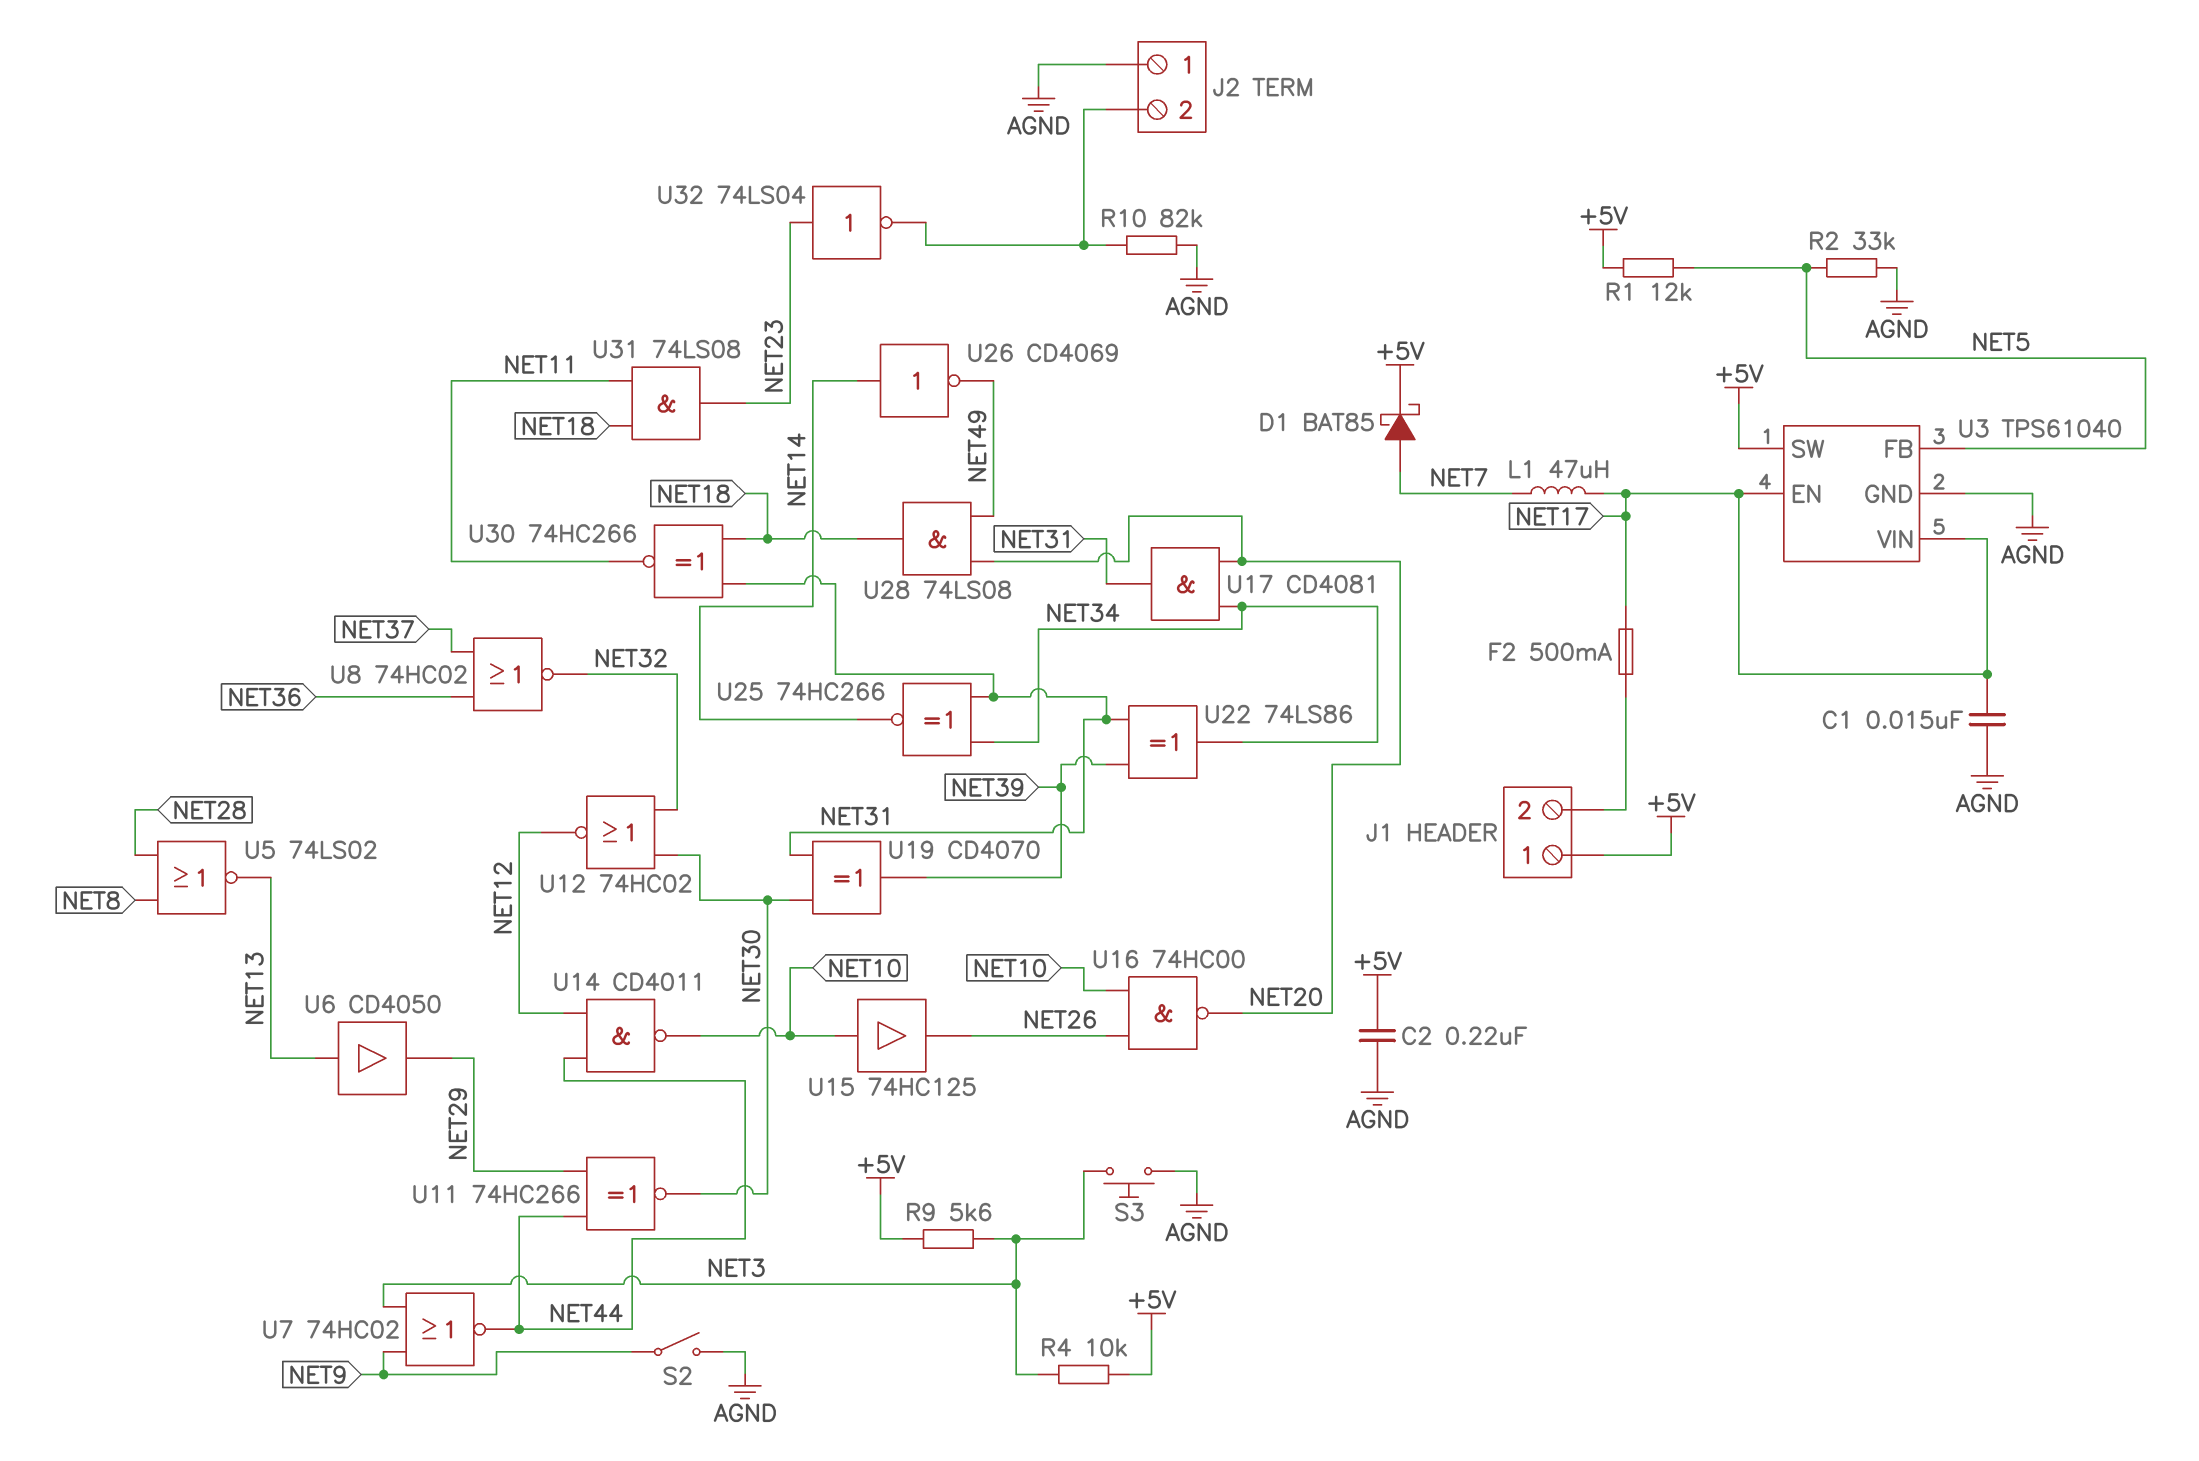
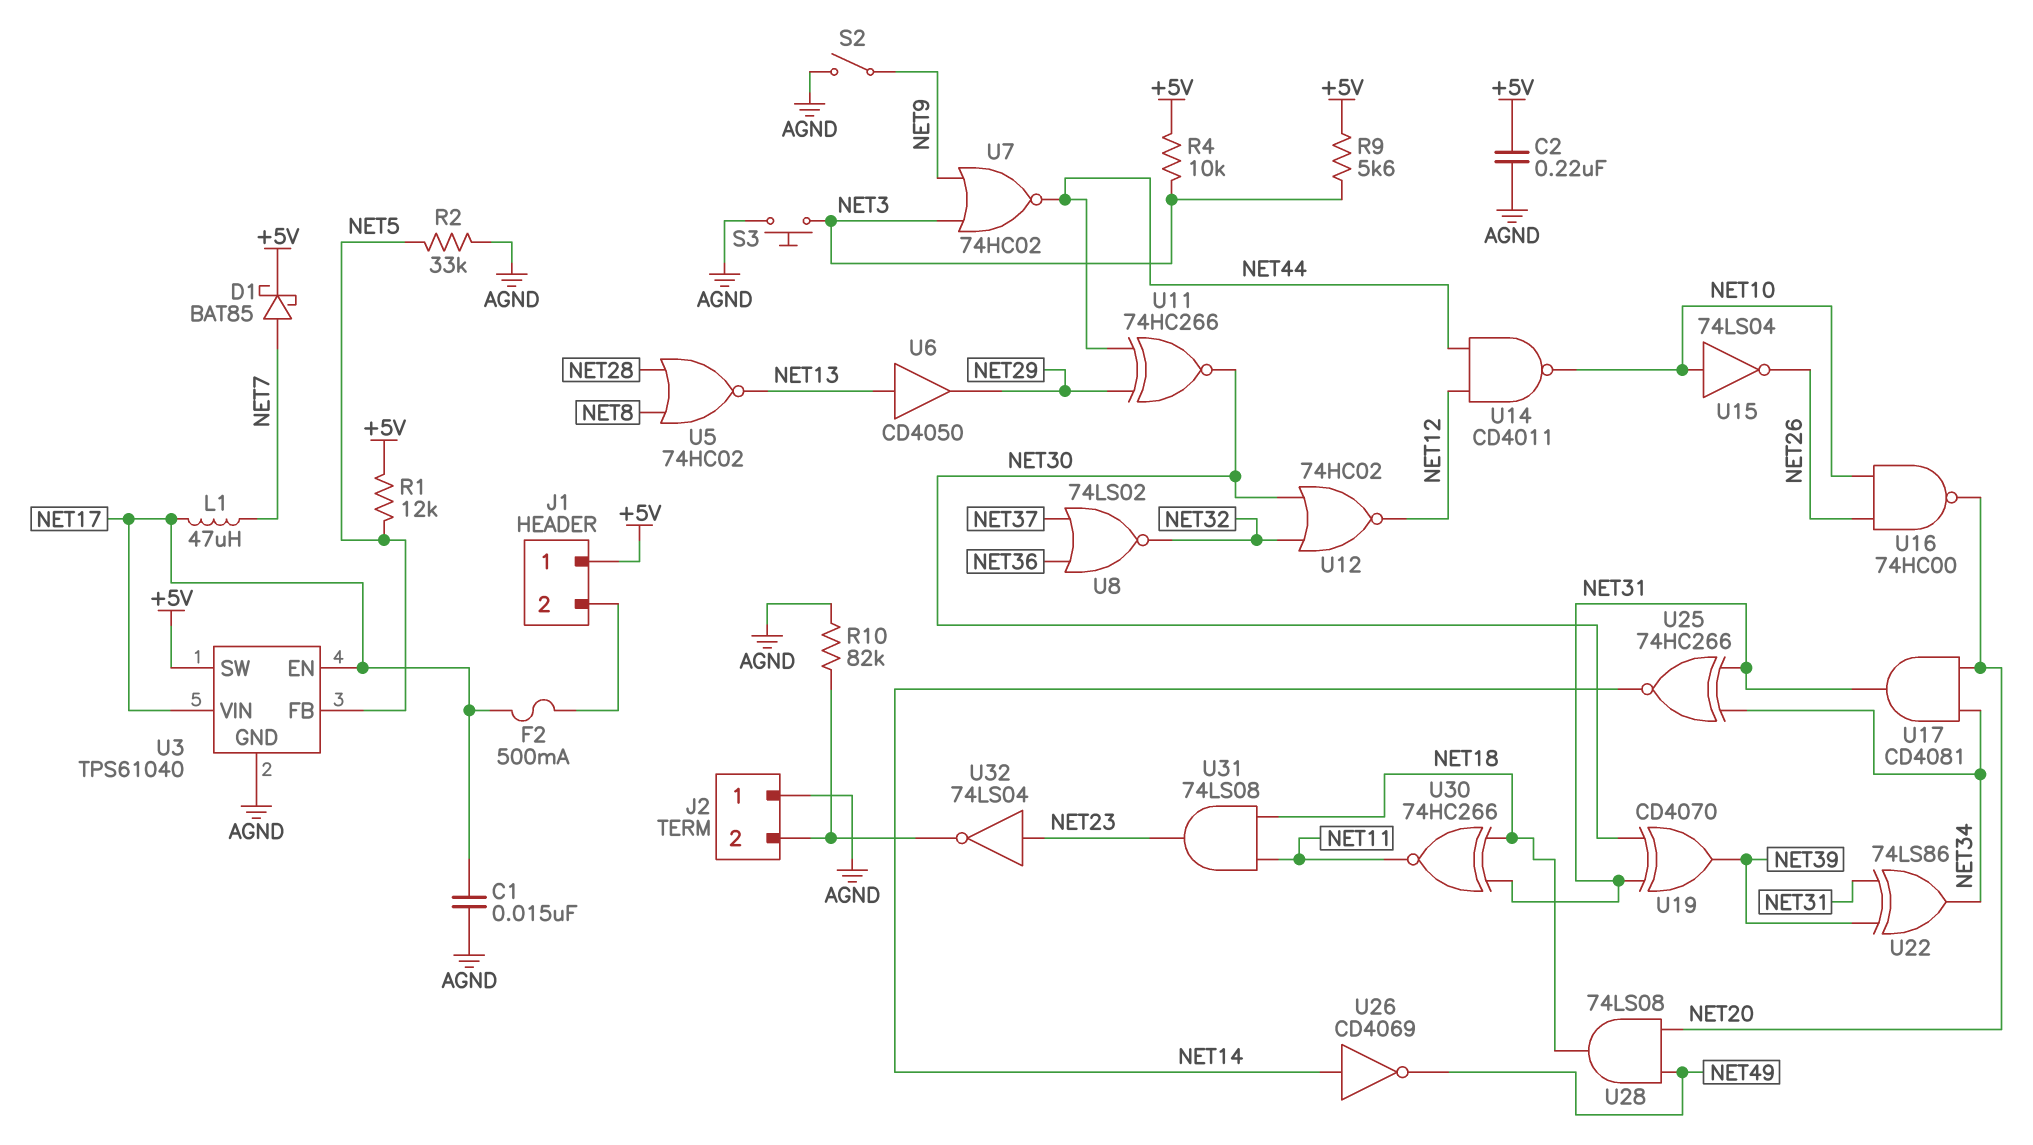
U5: NOR 74LS02 (in NET8, in NET28, out NET13) -> NOR 74HC02 (in NET8, in NET28, out NET13)
U8: NOR 74HC02 (in NET36, in NET37, out NET32) -> NOR 74LS02 (in NET36, in NET37, out NET32)
U15: buffer 74HC125 (in NET10, out NET26) -> NOT 74LS04 (in NET10, out NET26)

